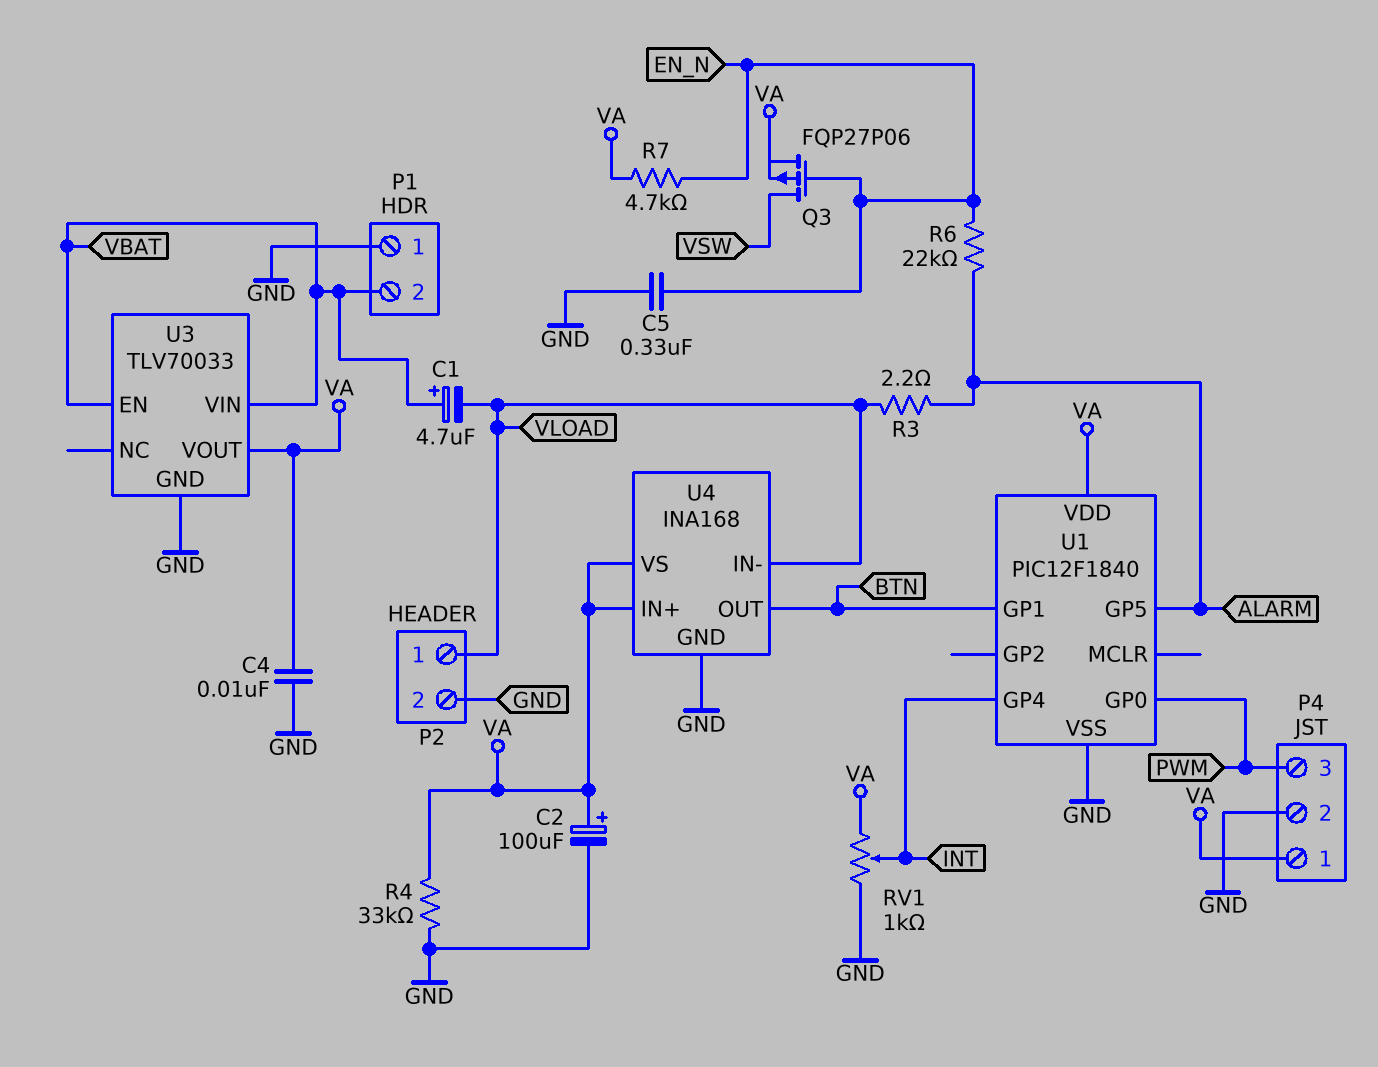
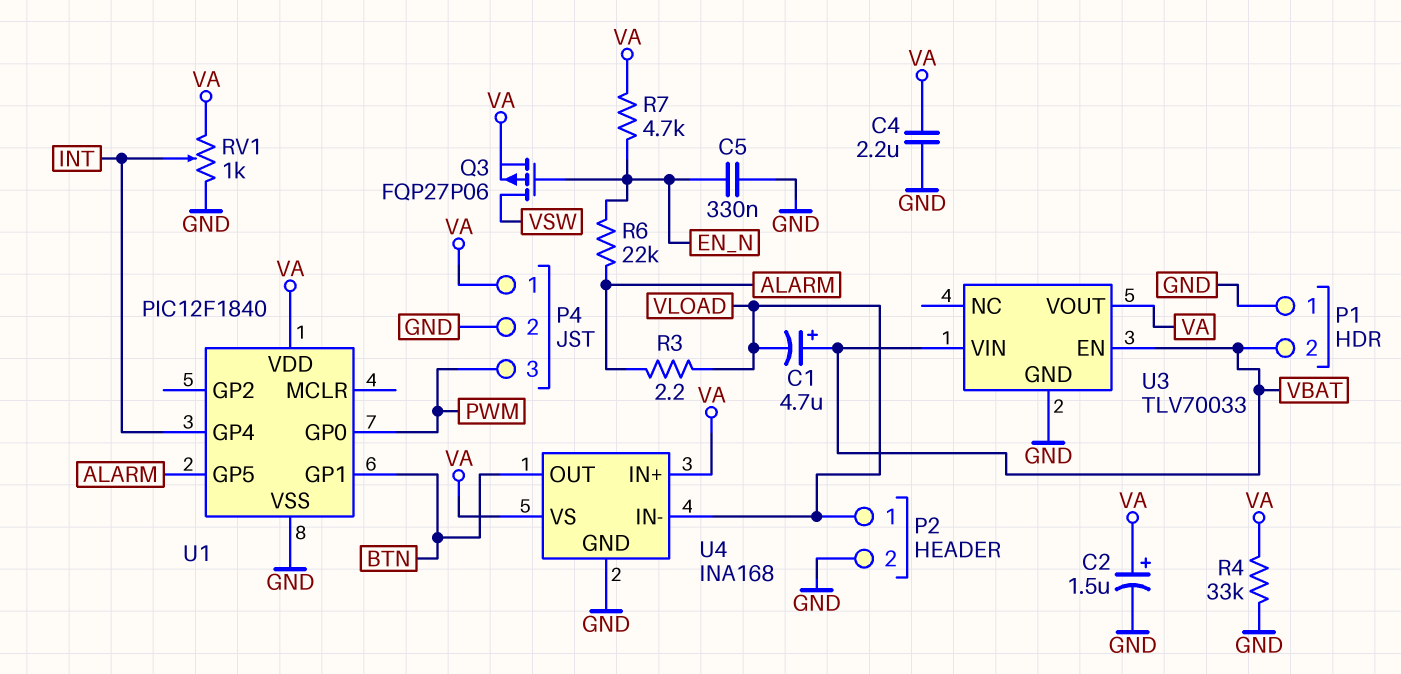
C2: 100uF (plus VA, minus GND) -> 1.5uF (plus VA, minus GND)
C4: 10nF (GND, VA) -> 2.2uF (GND, VA)

